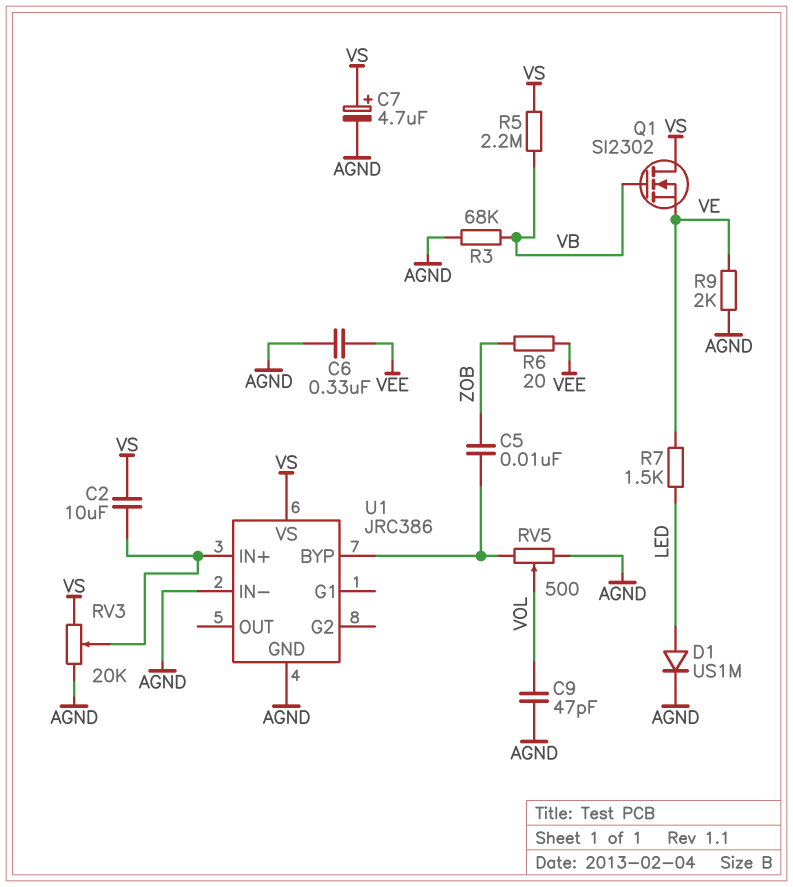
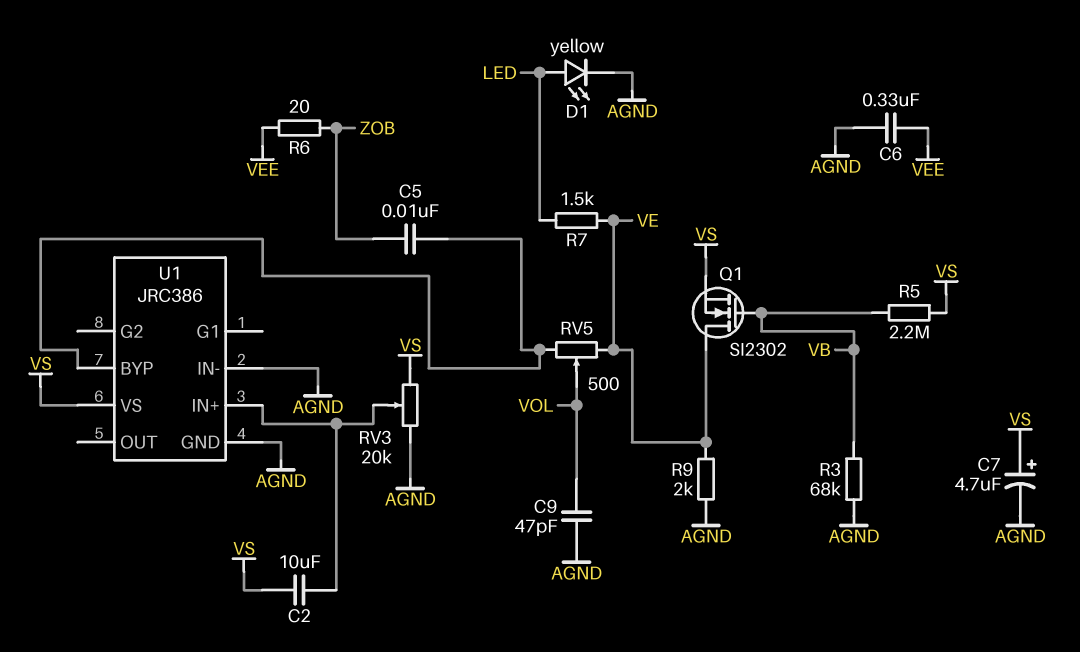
D1: diode US1M (A LED, K AGND) -> LED yellow (A LED, K AGND)
Q1: NMOS SI2302 (G VB, D VS, S VE) -> NMOS SI2302 (G VB, D VE, S VS)
RV5: 500 (AGND, U1/BYP, wiper VOL) -> 500 (U1/BYP, VE, wiper VOL)

